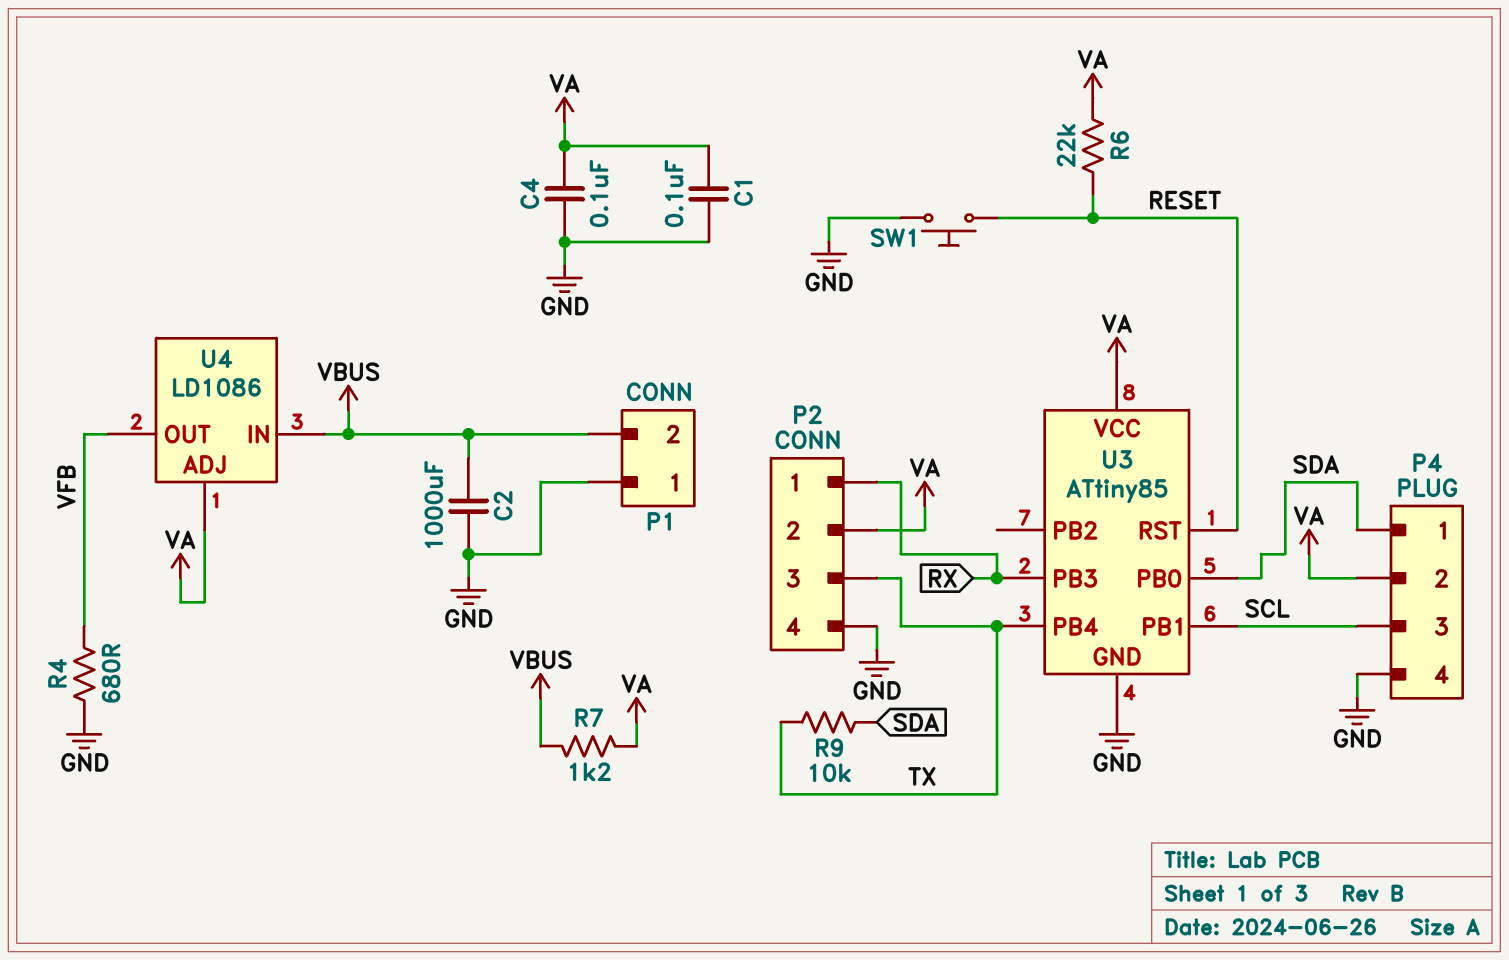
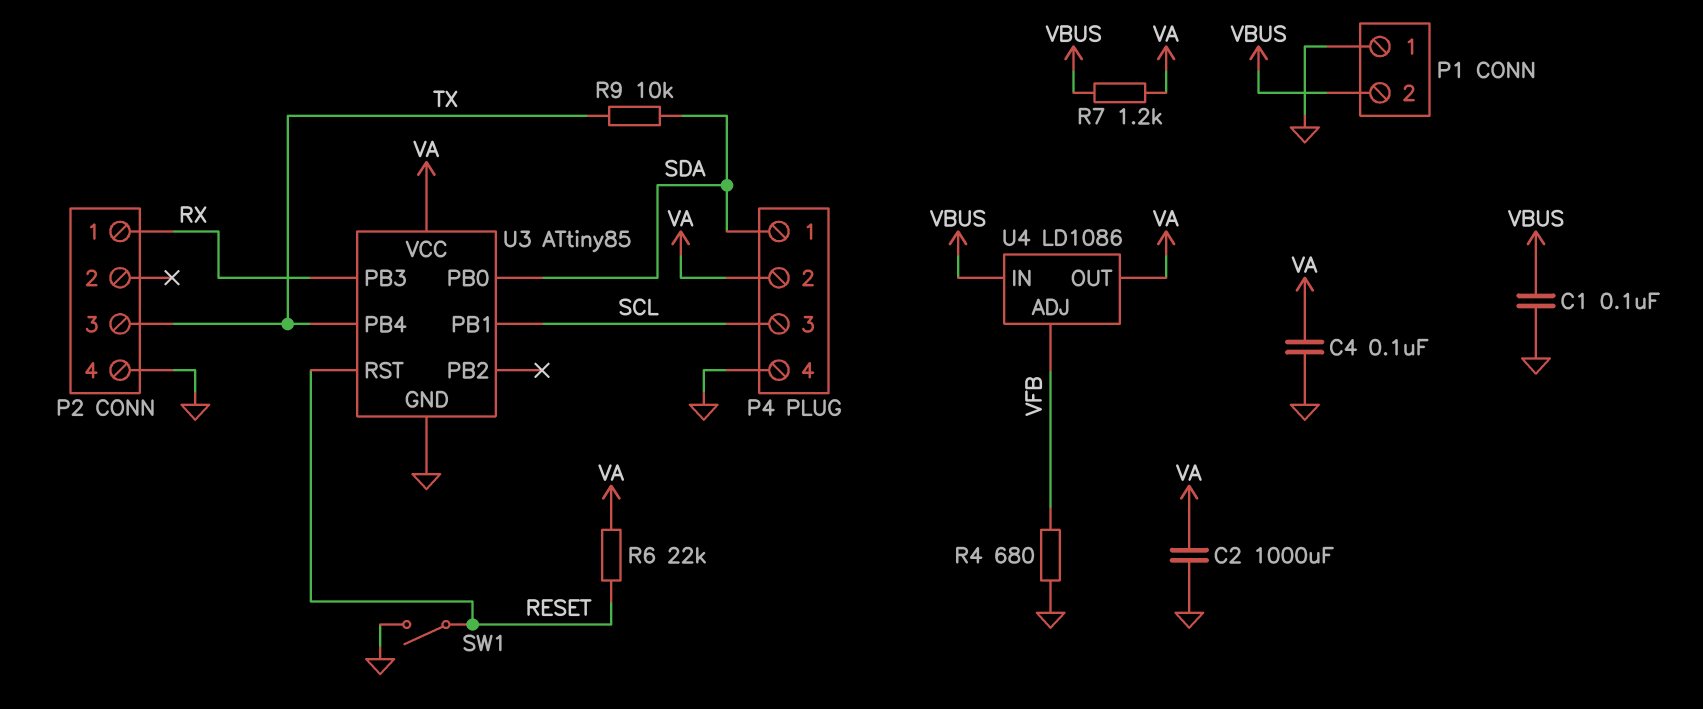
C1: 100nF (GND, VA) -> 100nF (GND, VBUS)
C2: 1000uF (GND, VBUS) -> 1000uF (GND, VA)
P2 pin 2: VA -> none
SW1: button (GND, RESET) -> switch (GND, RESET)
U4 pin ADJ: VA -> VFB
U4 pin OUT: VFB -> VA

